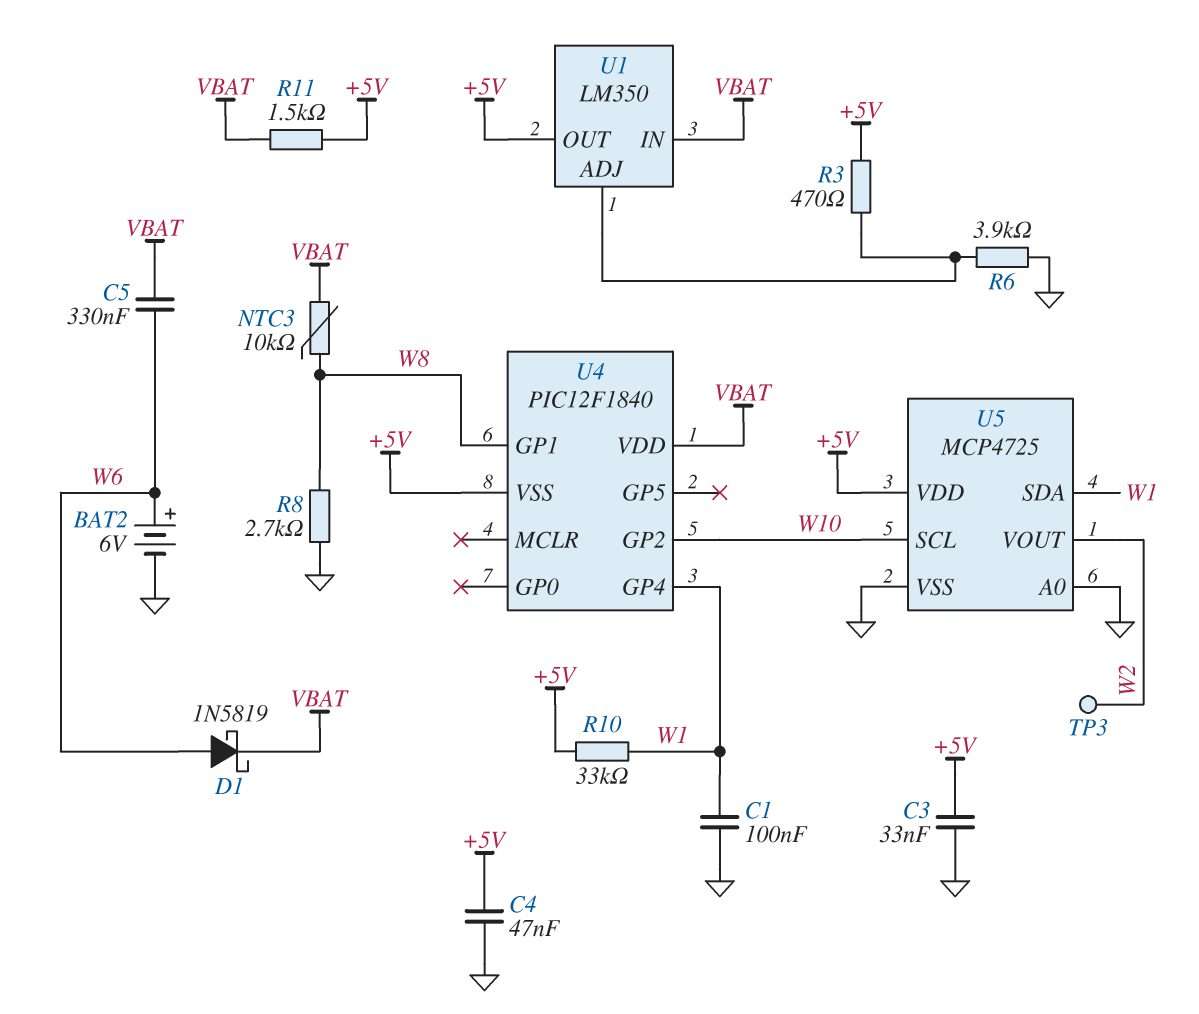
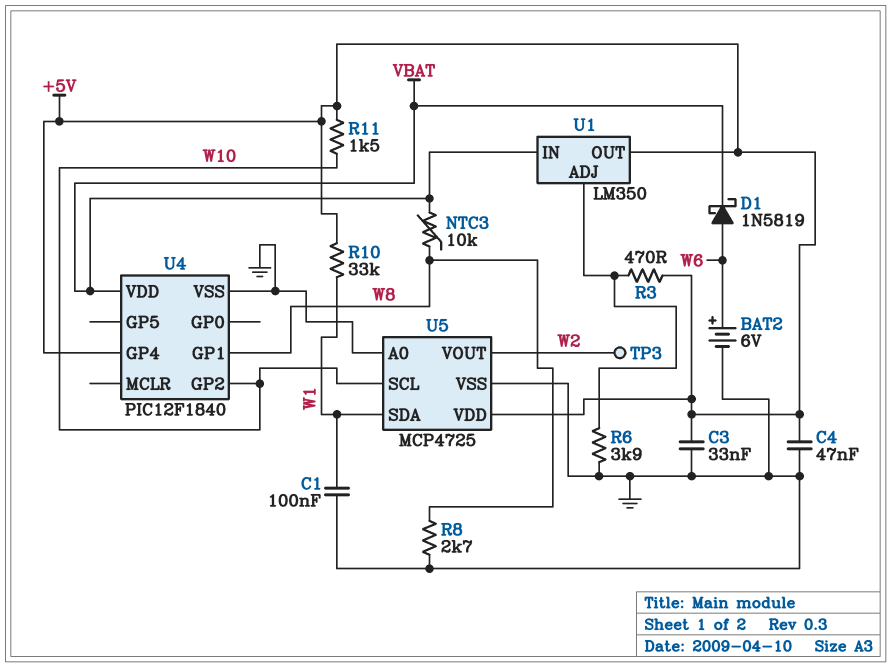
C5: 330nF (VBAT, W6) -> none
R11: 1.5k (+5V, VBAT) -> 1.5k (+5V, W10)
U4 pin GP4: W1 -> +5V
U4 pin VSS: +5V -> GND

